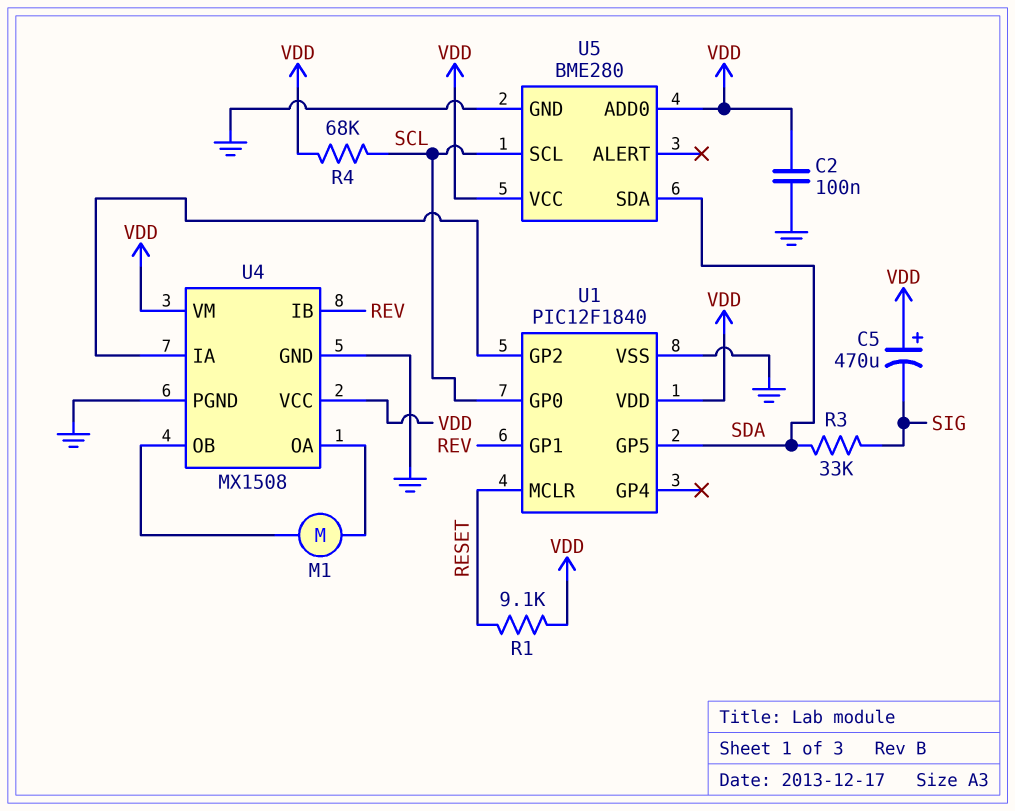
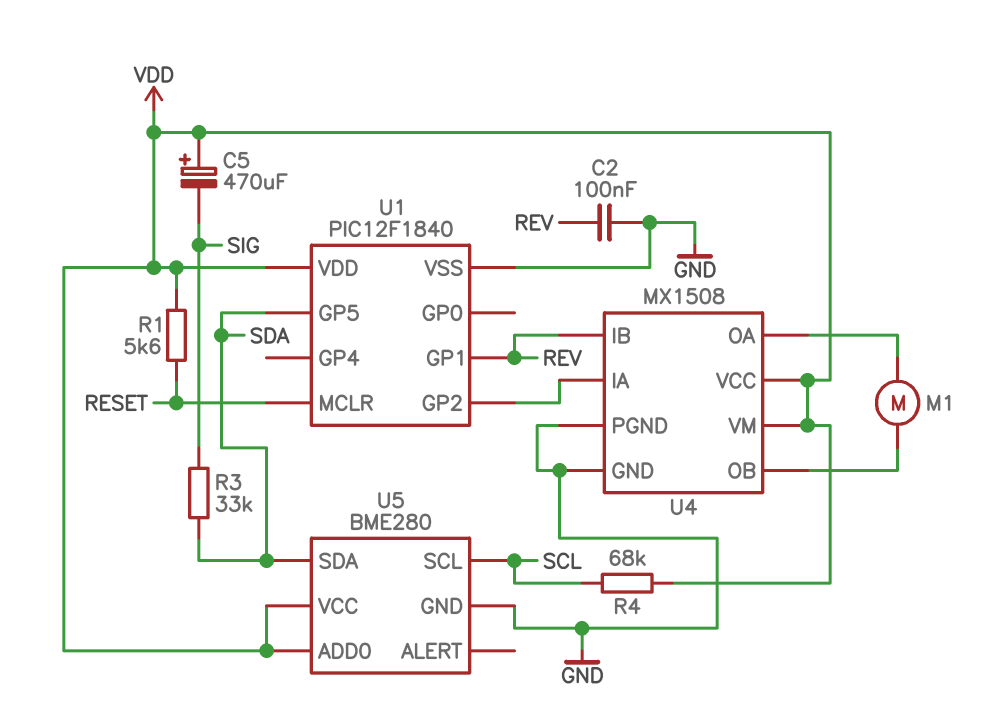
C2: 100nF (GND, VDD) -> 100nF (GND, REV)
R1: 9.1k (RESET, VDD) -> 5.6k (RESET, VDD)
U1 pin GP0: SCL -> none

